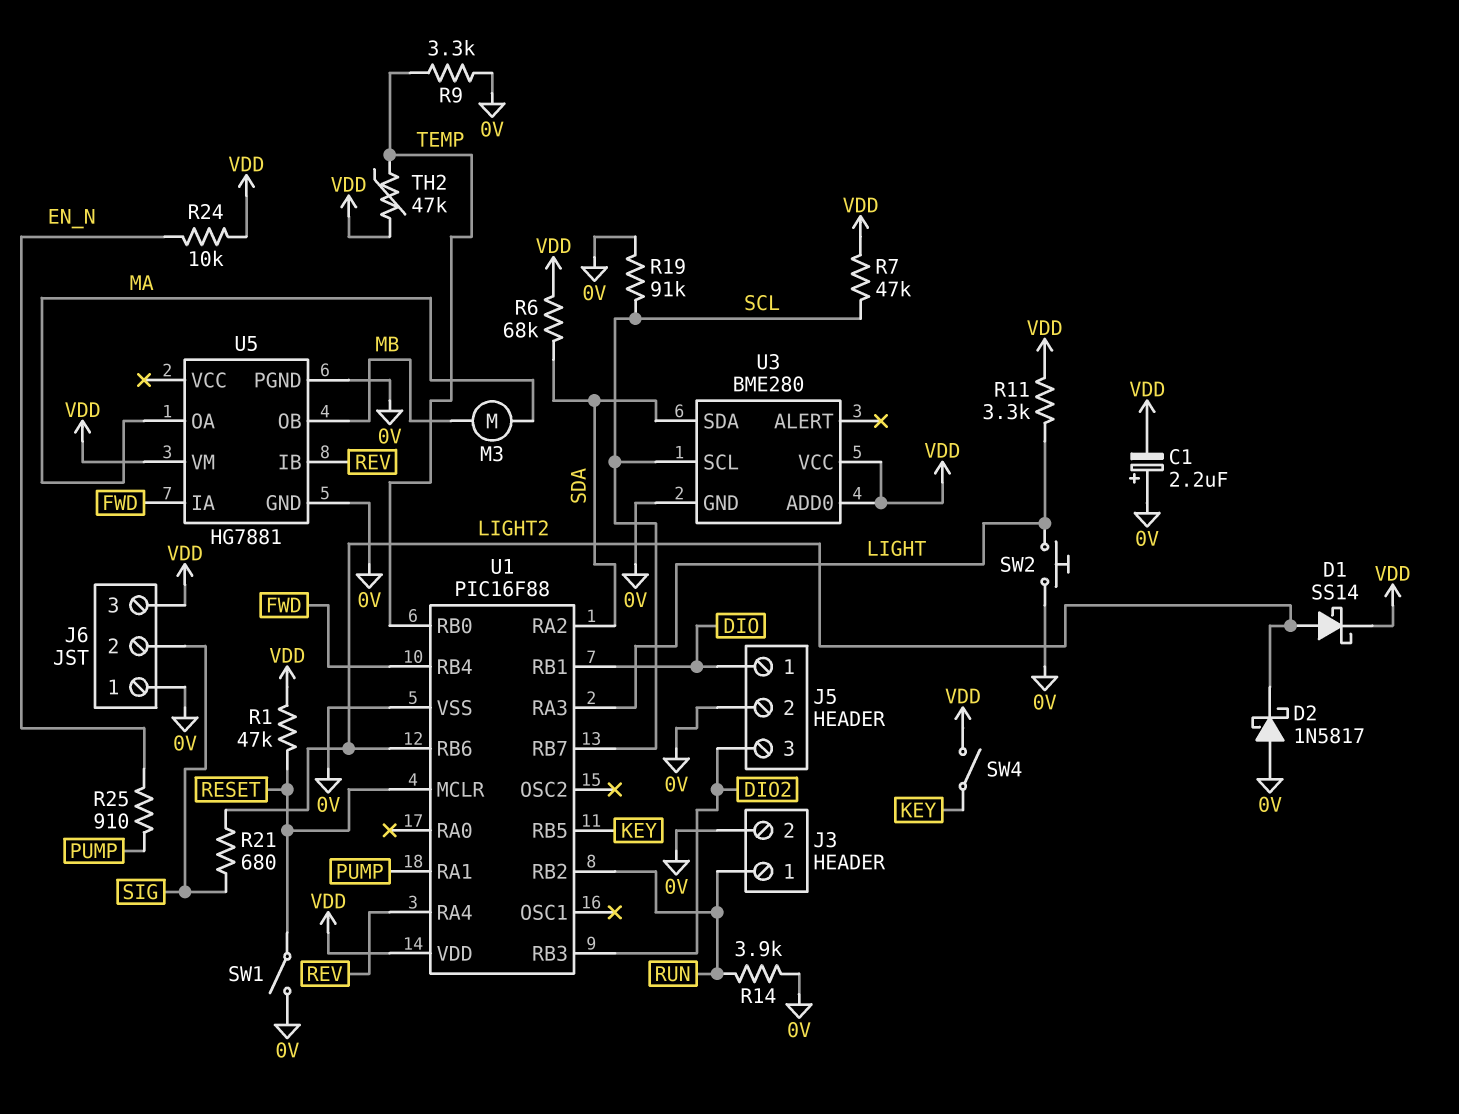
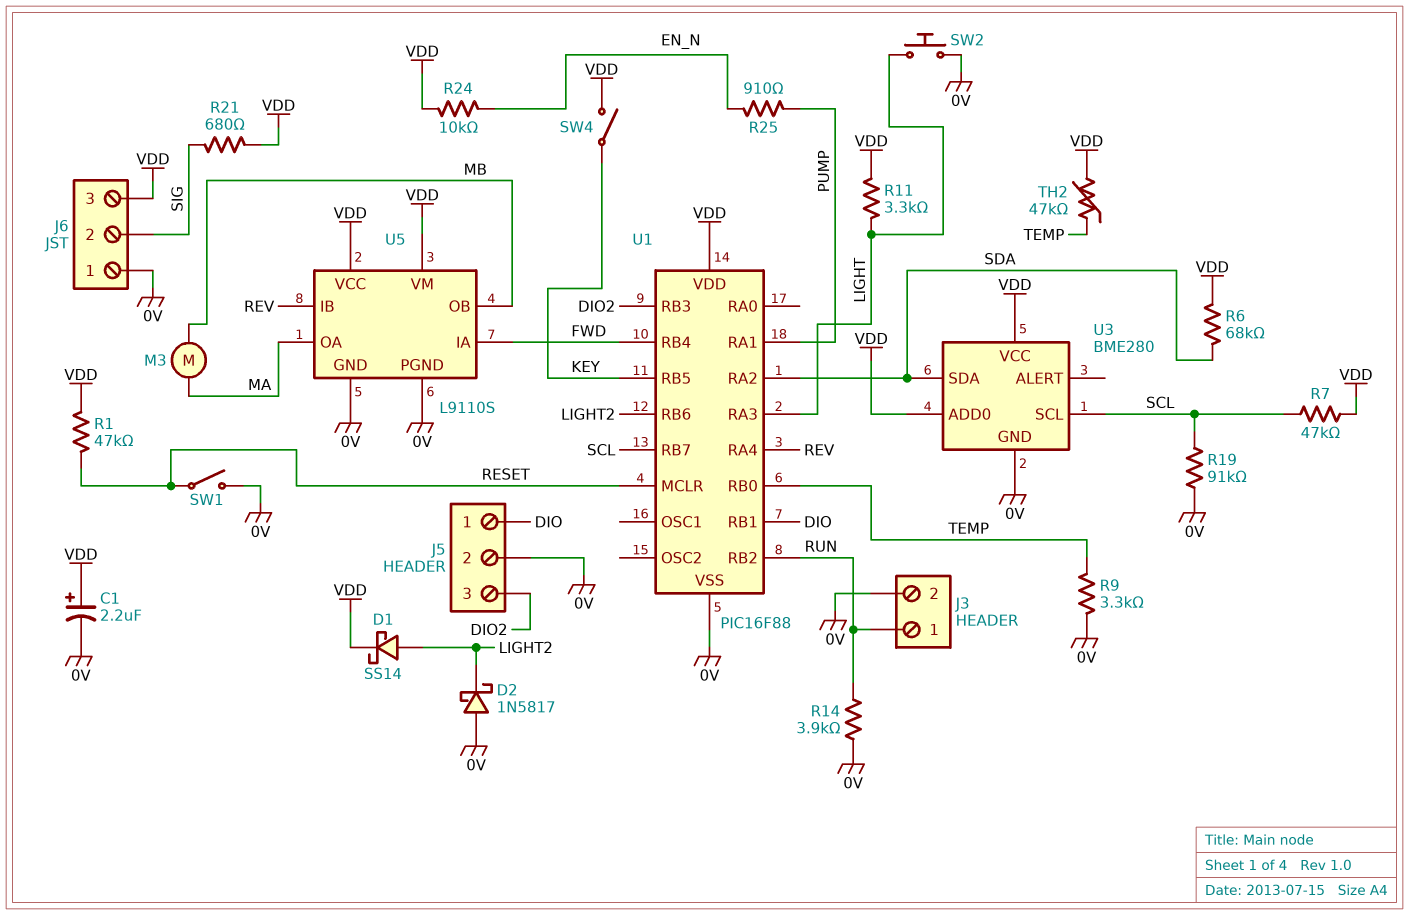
C1: 2.2uF (plus 0V, minus VDD) -> 2.2uF (plus VDD, minus 0V)
R21: 680 (LIGHT2, SIG) -> 680 (SIG, VDD)
U5: HG7881 -> L9110S
U5 pin VCC: none -> VDD

